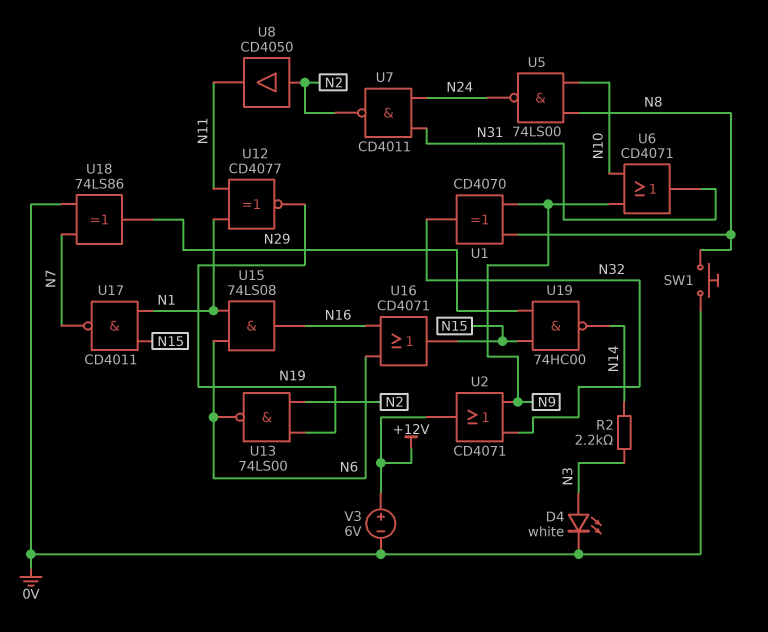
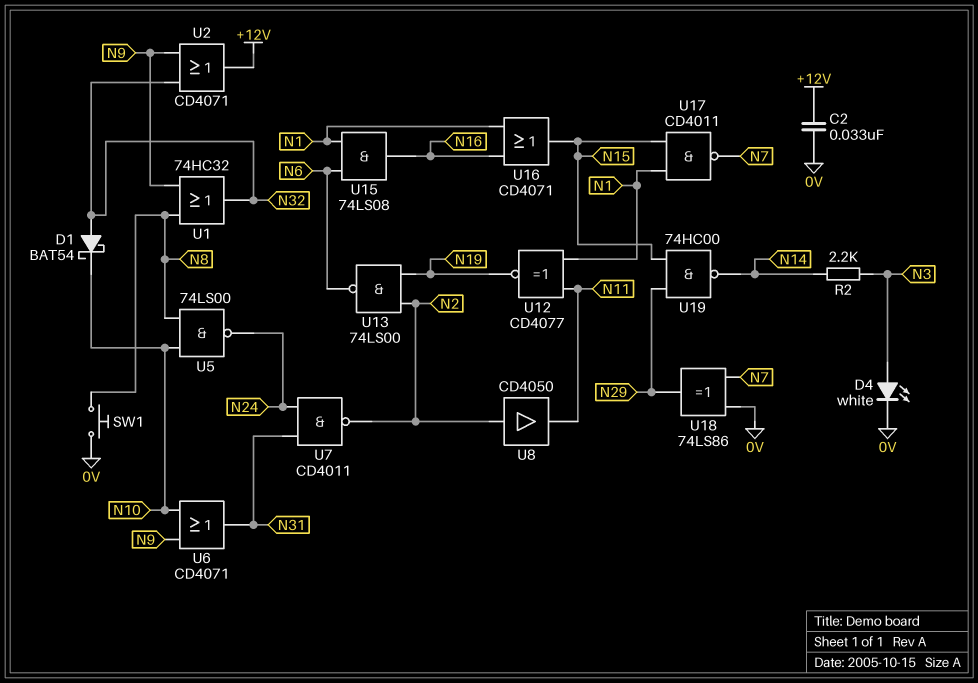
C2: none -> 33nF (+12V, 0V)
D1: none -> schottky BAT54 (A N32, K N10)
U1: XOR CD4070 (in N8, in N9, out N32) -> OR 74HC32 (in N8, in N9, out N32)
U16: OR CD4071 (in N6, in N16, out N15) -> OR CD4071 (in N1, in N16, out N15)
V3: 6V (plus +12V, minus 0V) -> none

